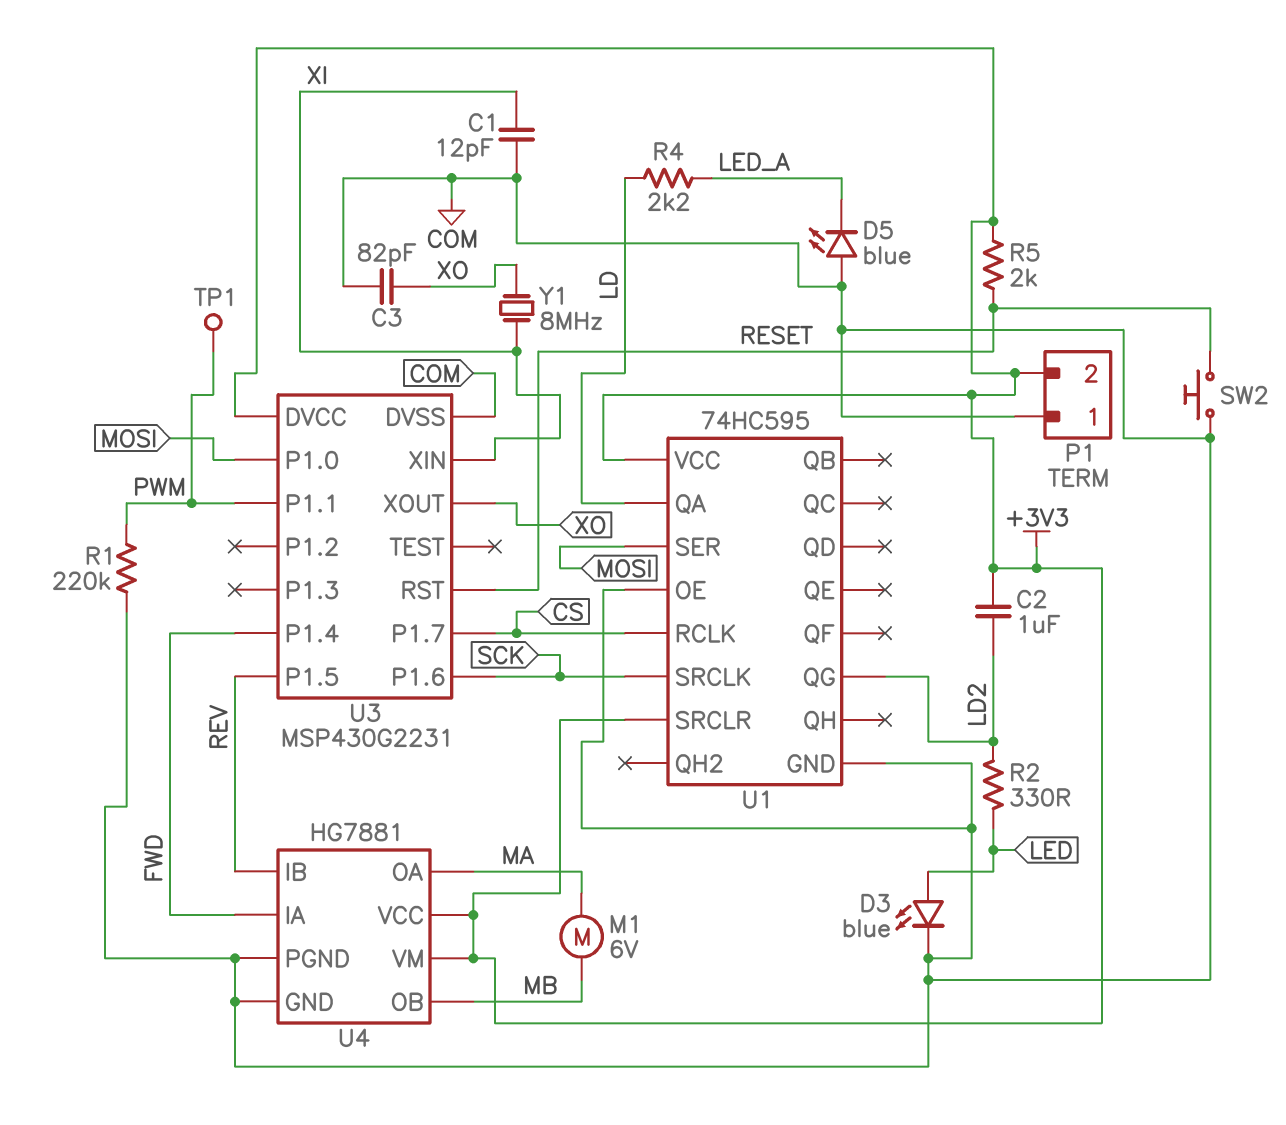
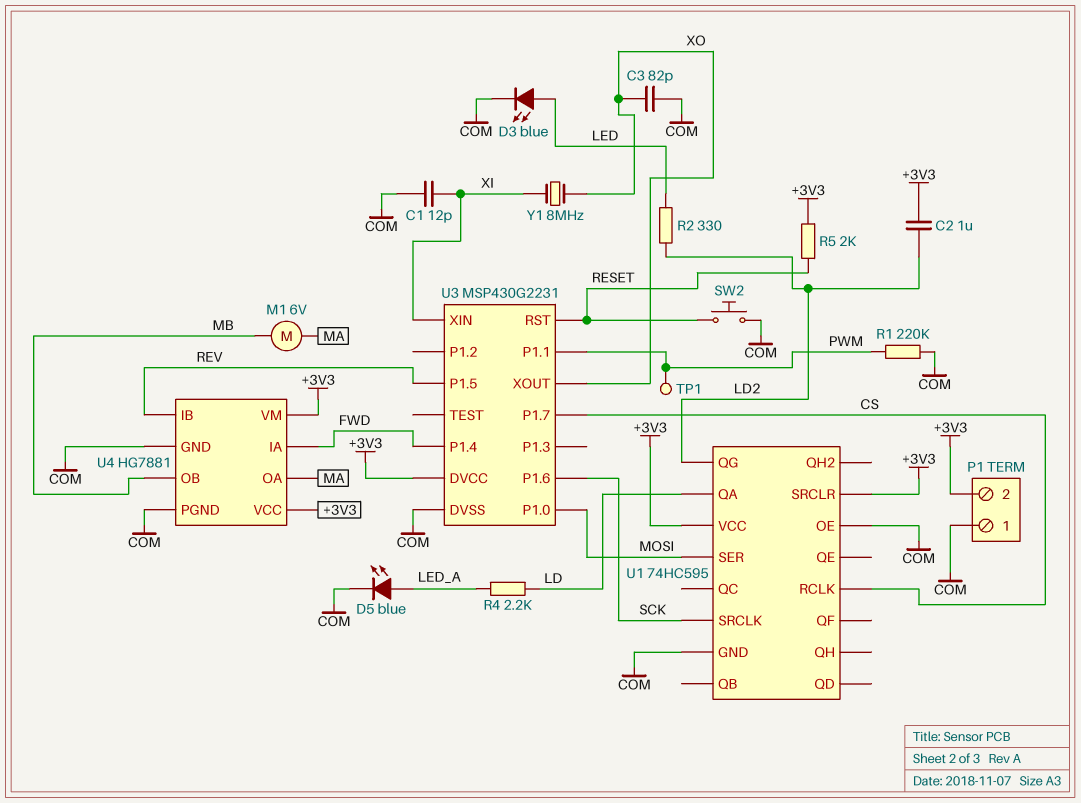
D5: LED blue (A COM, K LED_A) -> LED blue (A LED_A, K COM)

